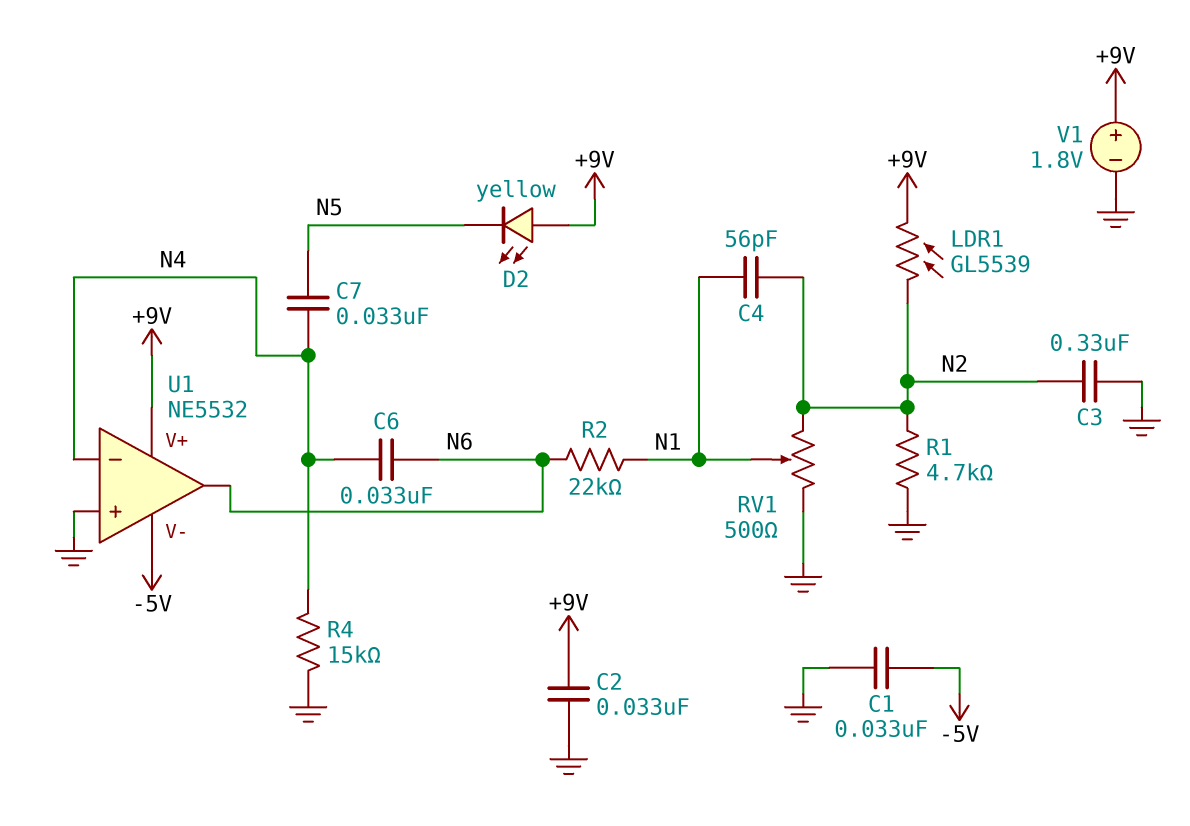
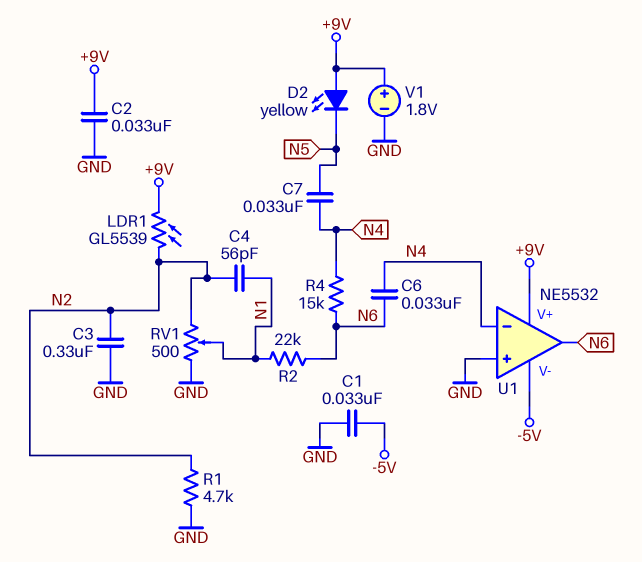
R4: 15k (GND, N4) -> 15k (N4, N6)

